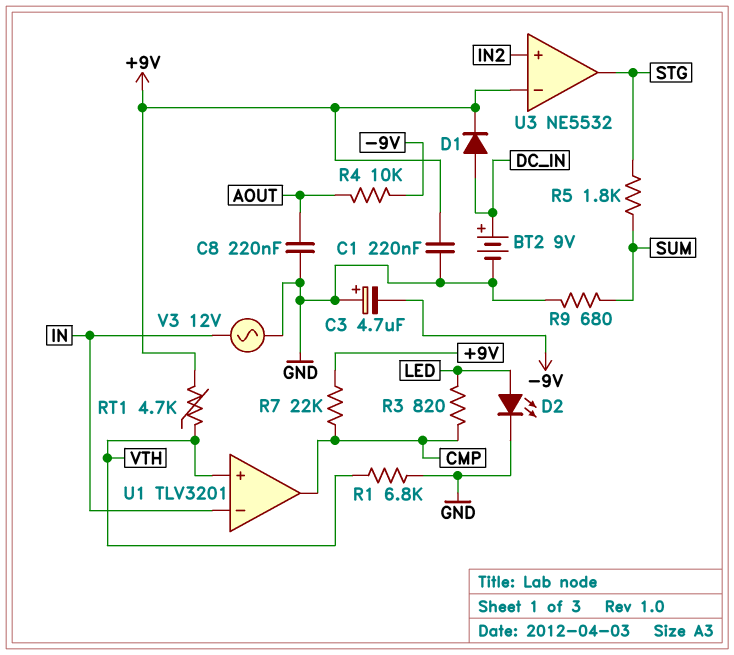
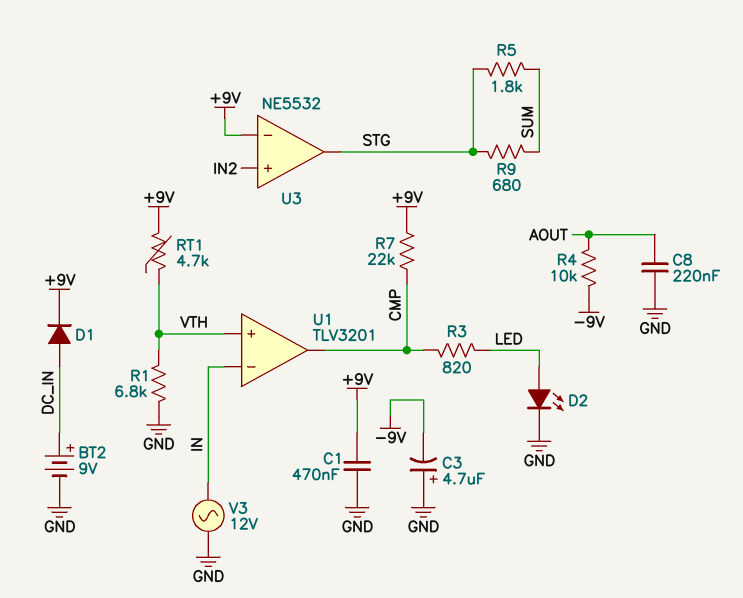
C1: 220nF (+9V, GND) -> 470nF (+9V, GND)
R9: 680 (GND, SUM) -> 680 (STG, SUM)

